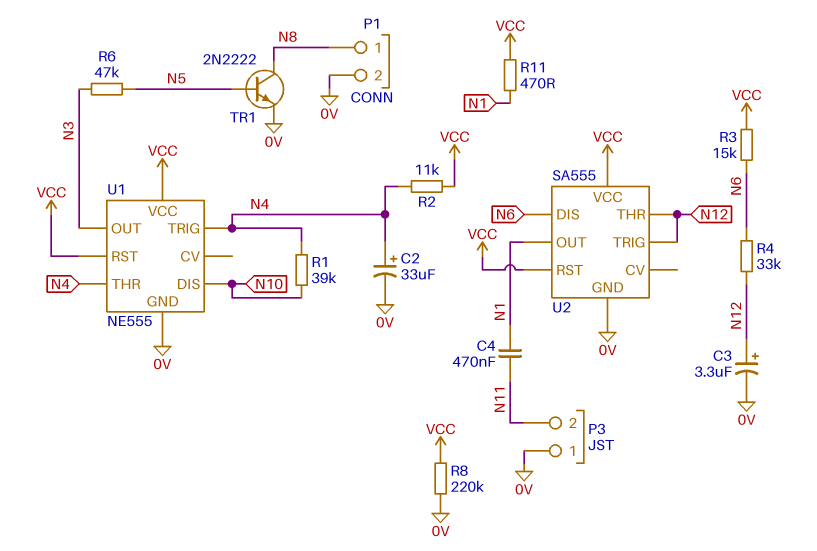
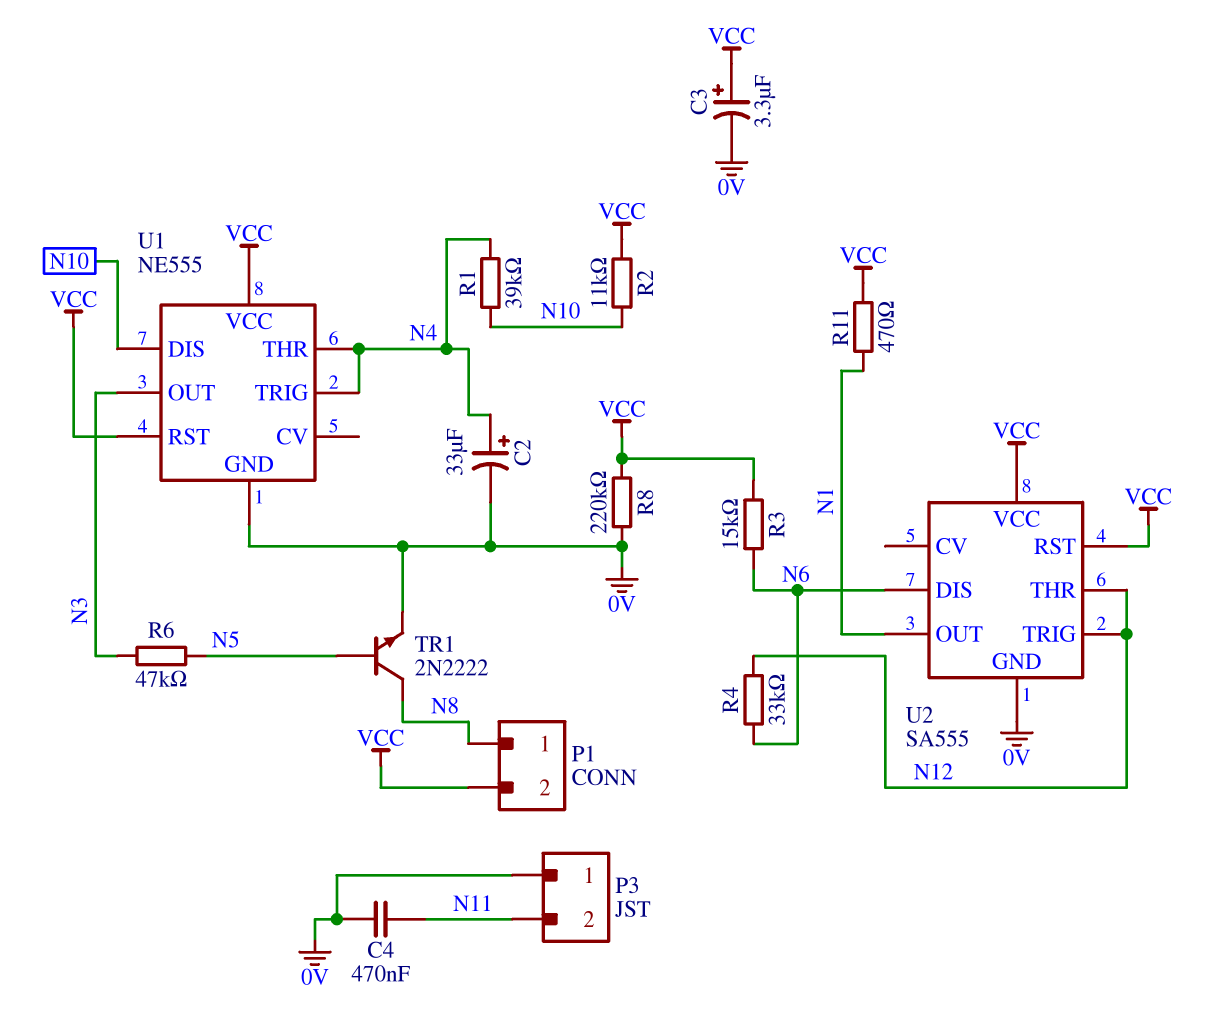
C3: 3.3uF (plus N12, minus 0V) -> 3.3uF (plus VCC, minus 0V)
C4: 470nF (N1, N11) -> 470nF (0V, N11)
P1 pin 2: 0V -> VCC
R2: 11k (N4, VCC) -> 11k (N10, VCC)

